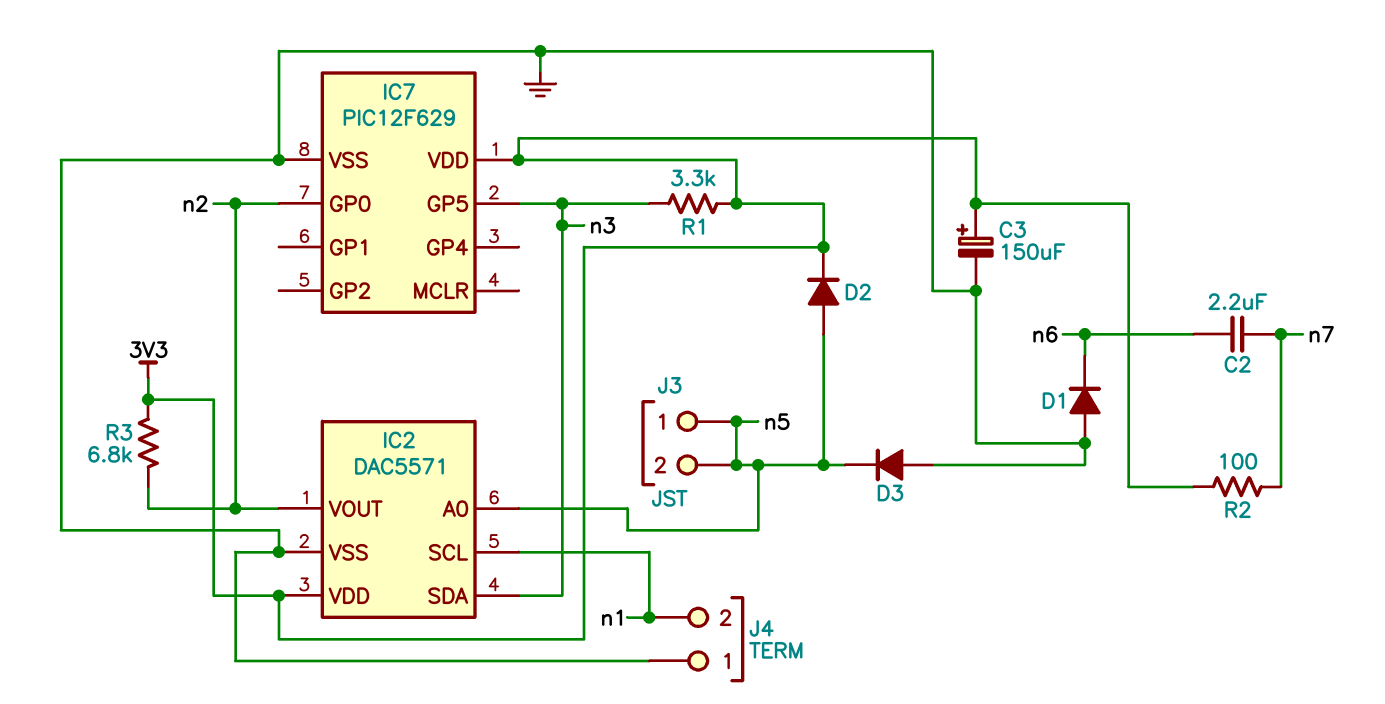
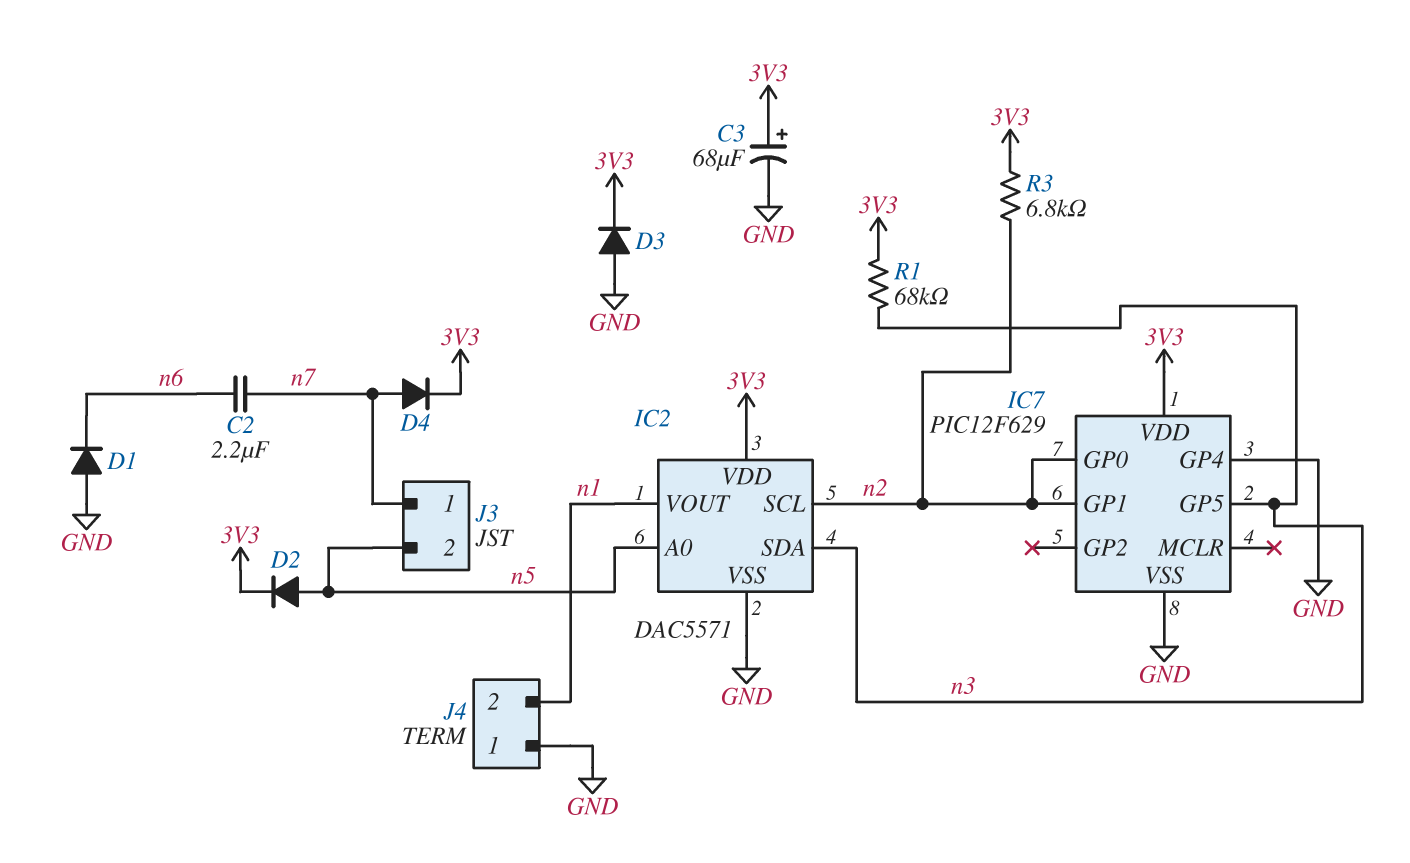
C3: 150uF (plus 3V3, minus GND) -> 68uF (plus 3V3, minus GND)
D3: diode (A GND, K n5) -> diode (A GND, K 3V3)
D4: none -> diode (A n7, K 3V3)
IC2 pin SCL: n1 -> n2
IC2 pin VOUT: n2 -> n1
IC7 pin GP1: none -> n2
IC7 pin GP4: none -> GND
J3 pin 1: n5 -> n7
R1: 3.3k (3V3, n3) -> 68k (3V3, n3)
R2: 100 (3V3, n7) -> none

